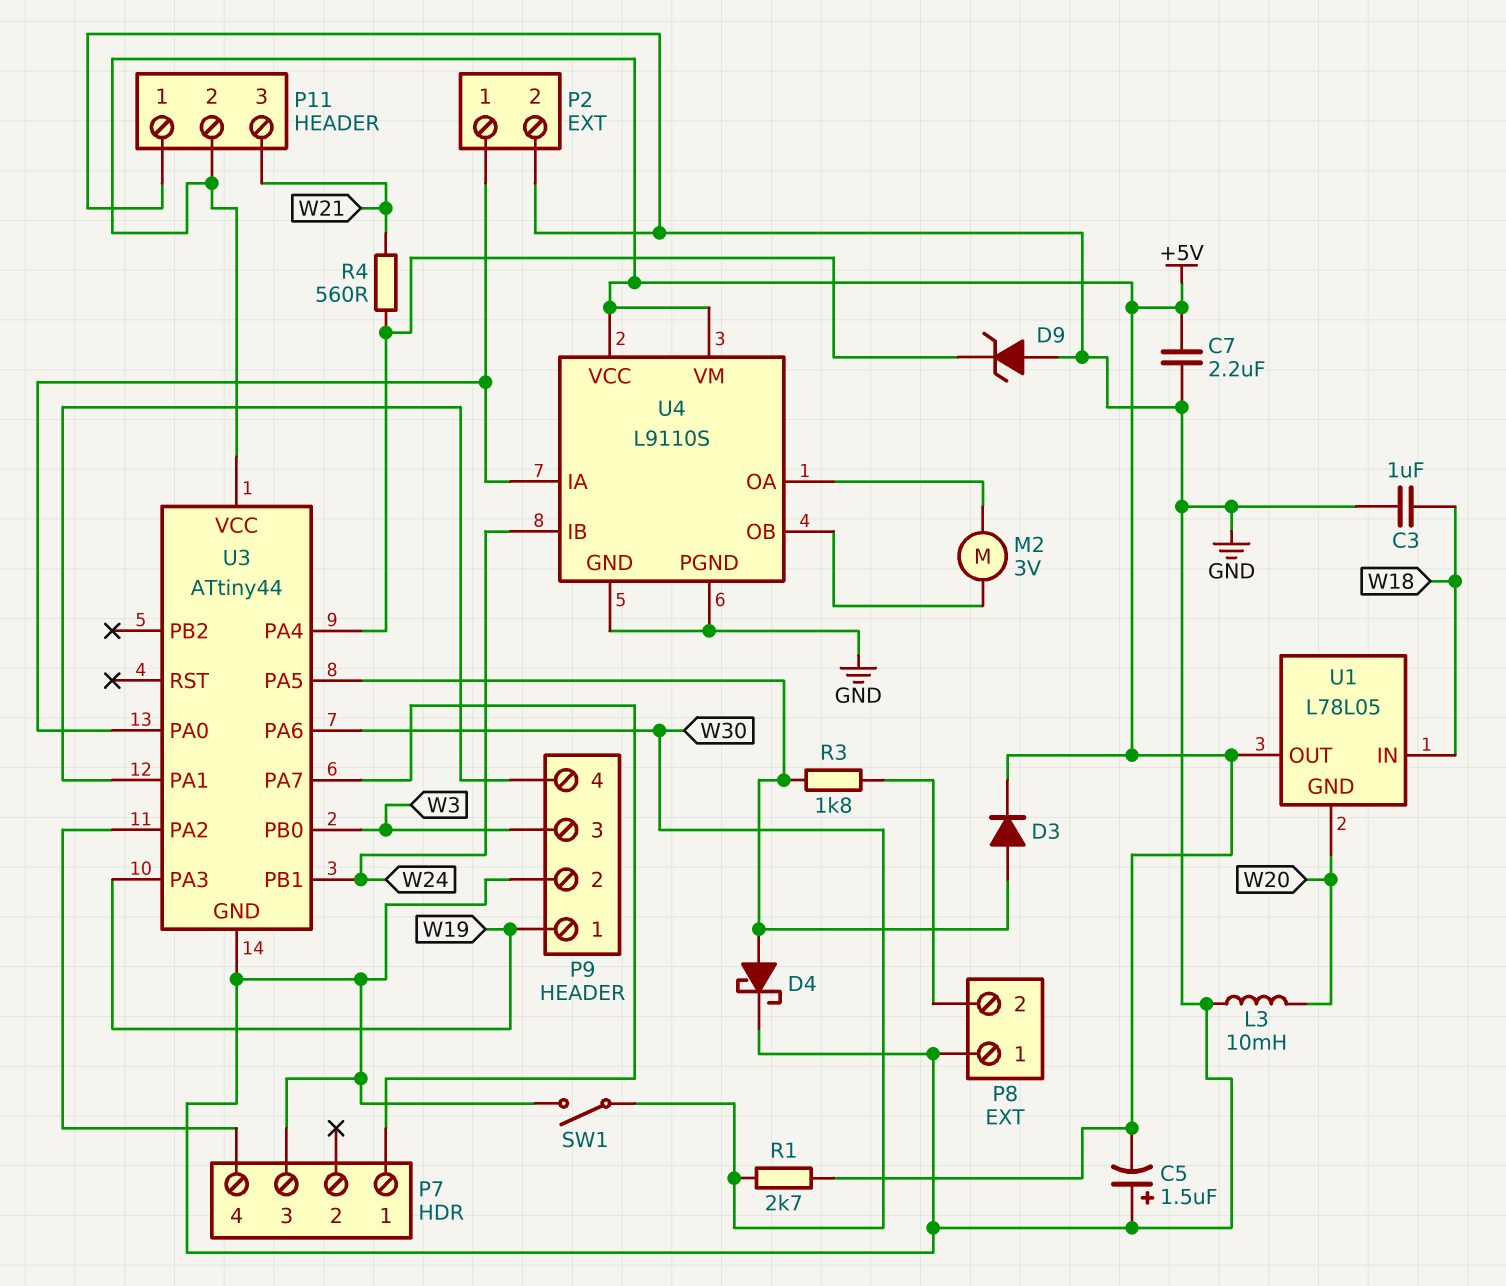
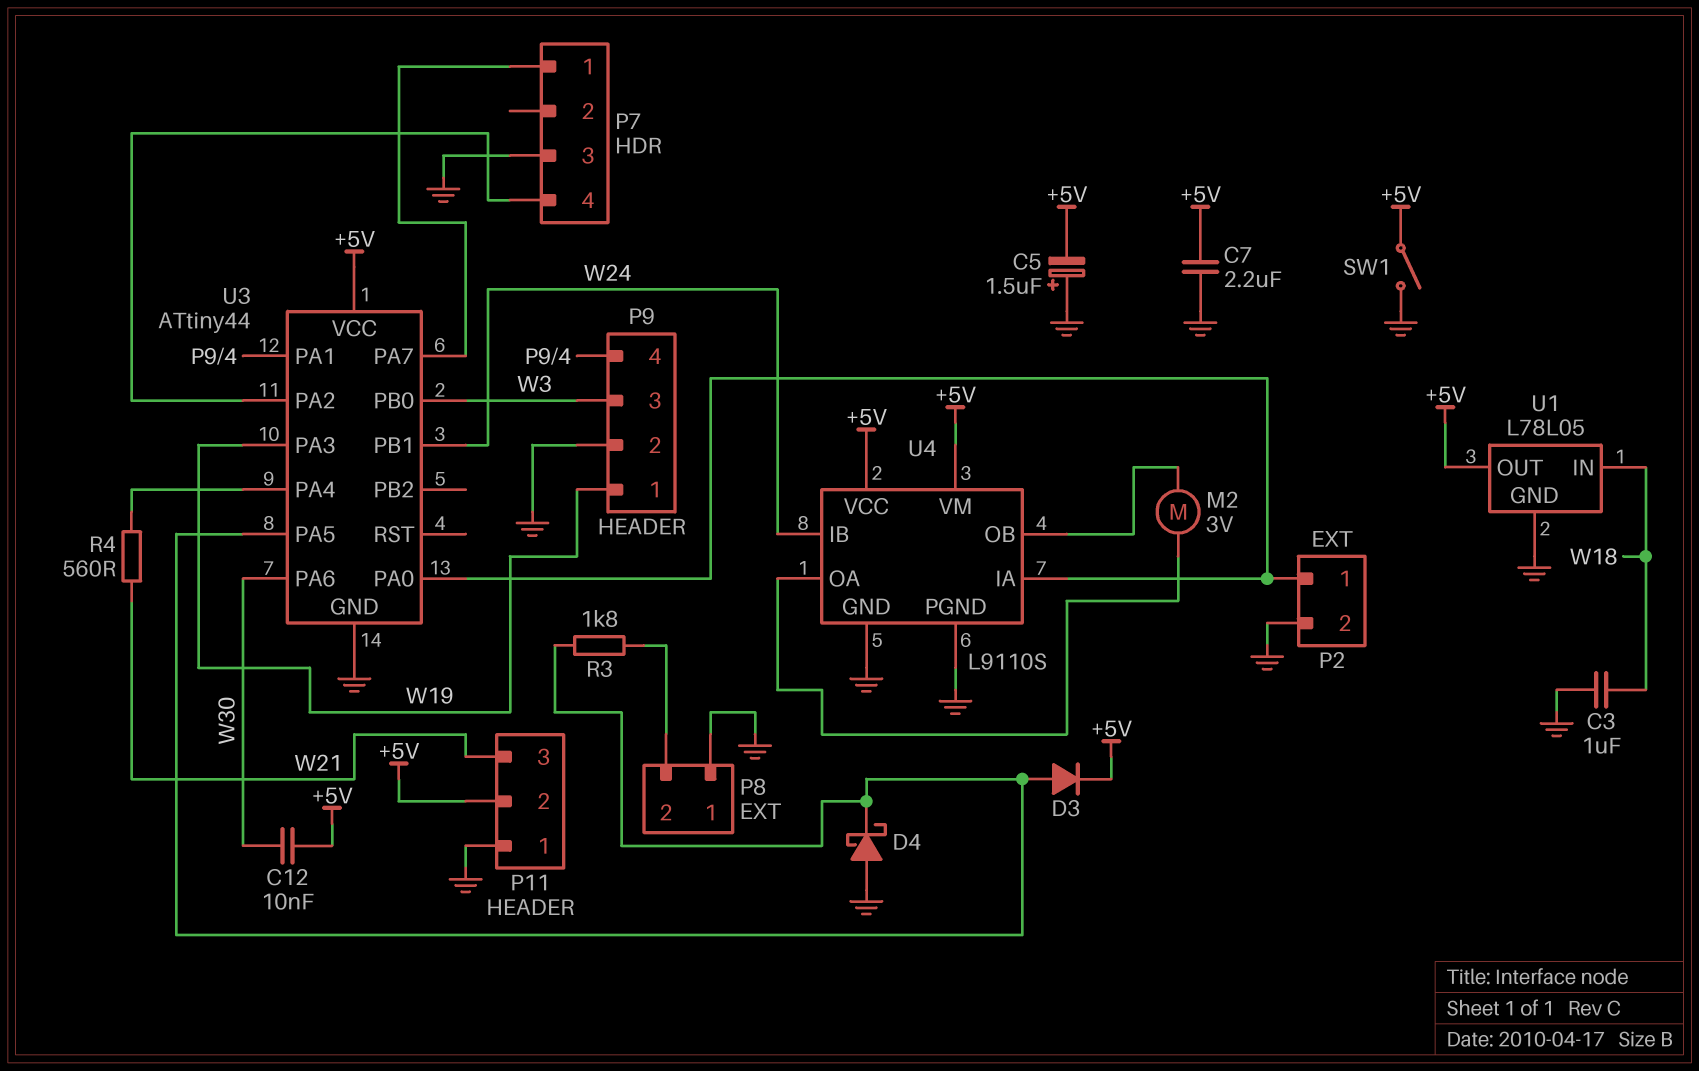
C12: none -> 10nF (+5V, W30)
D4: schottky (A U3/PA5, K GND) -> schottky (A GND, K U3/PA5)
D9: zener (A GND, K U3/PA4) -> none
L3: 10mH (GND, W20) -> none
R1: 2.7k (+5V, W30) -> none
SW1: switch (GND, W30) -> switch (+5V, GND)
U1 pin GND: W20 -> GND

